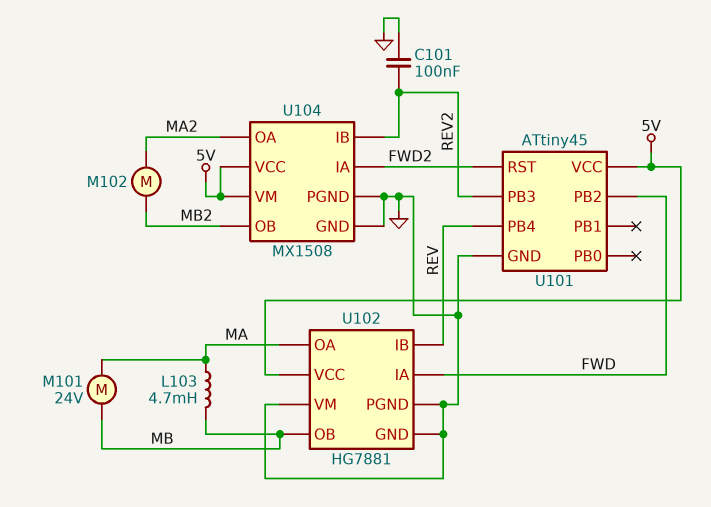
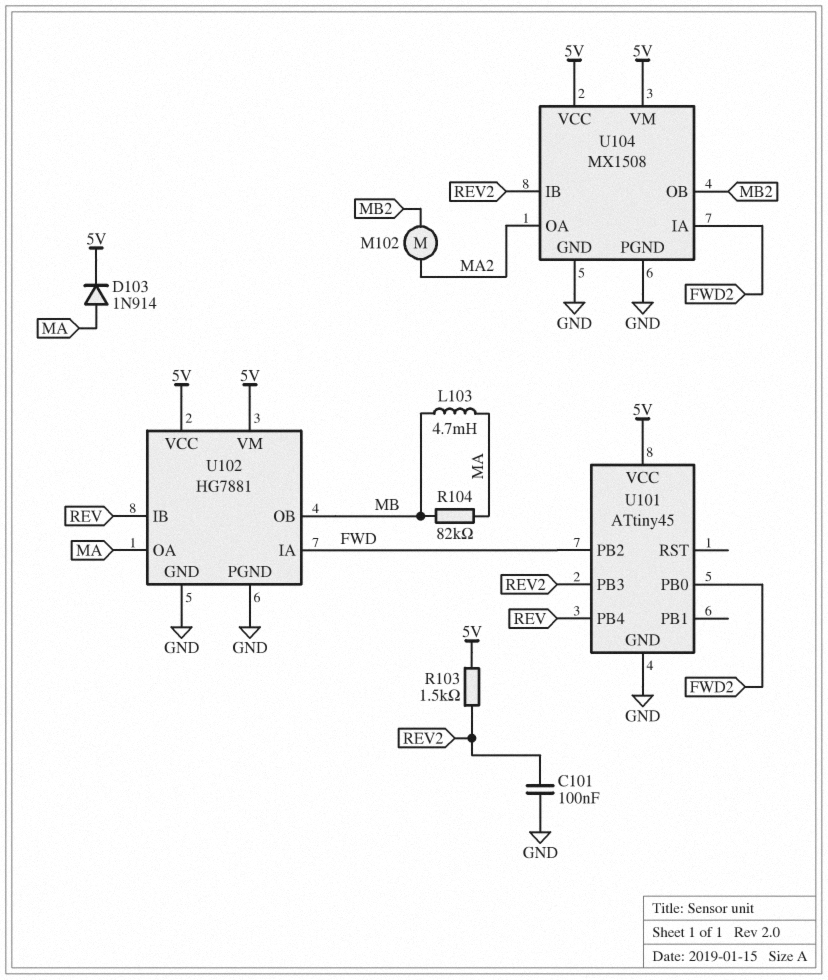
D103: none -> diode 1N914 (A MA, K 5V)
M101: motor 24V (MA, MB) -> none
R103: none -> 1.5k (5V, REV2)
R104: none -> 82k (MA, MB)
U101 pin PB0: none -> FWD2
U101 pin RST: FWD2 -> none
U102 pin VM: GND -> 5V

